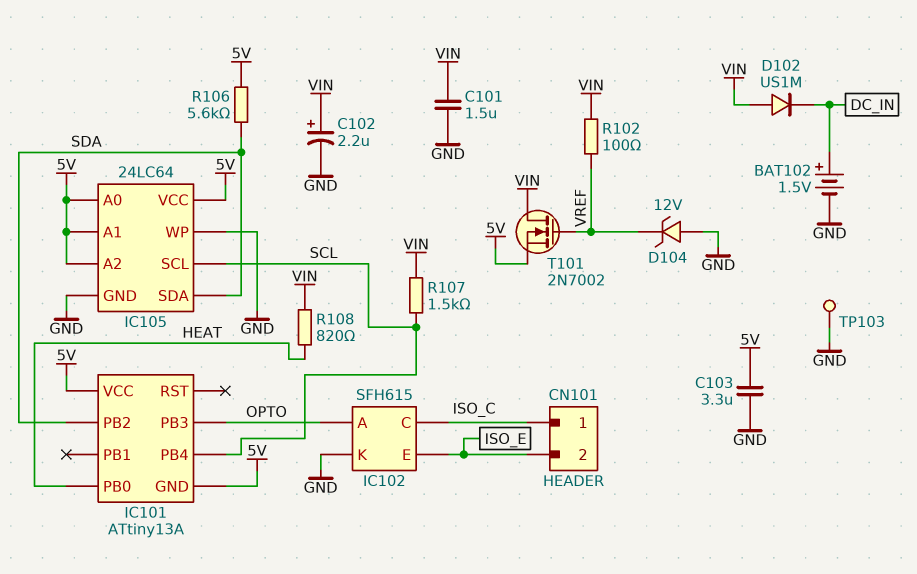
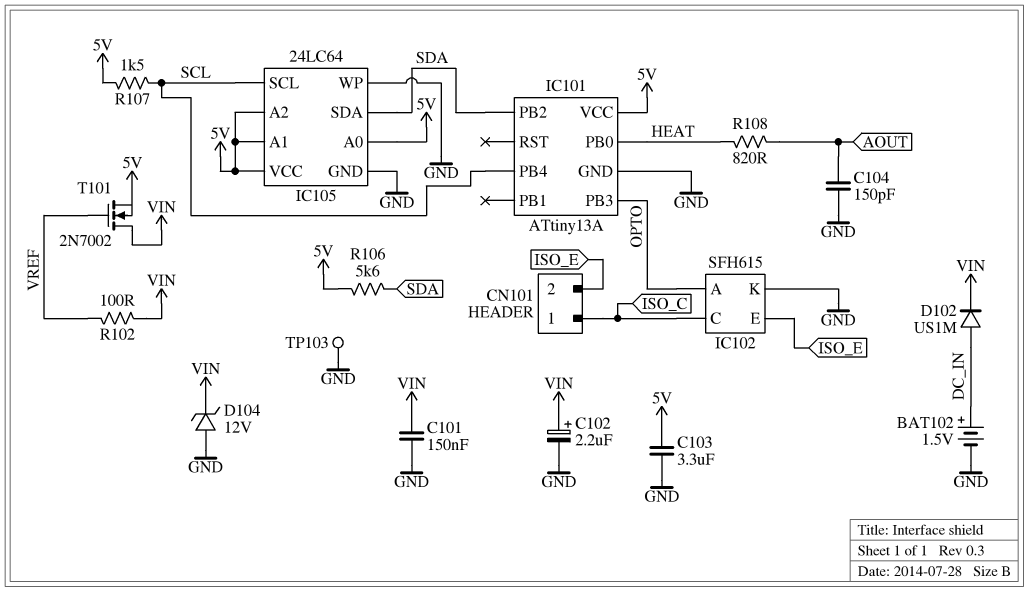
C101: 1.5uF (GND, VIN) -> 150nF (GND, VIN)
C104: none -> 150pF (AOUT, GND)
D102: diode US1M (A VIN, K DC_IN) -> diode US1M (A DC_IN, K VIN)
D104: zener 12V (A GND, K VREF) -> zener 12V (A GND, K VIN)
IC101 pin GND: 5V -> GND
R107: 1.5k (SCL, VIN) -> 1.5k (5V, SCL)
R108: 820 (HEAT, VIN) -> 820 (AOUT, HEAT)

